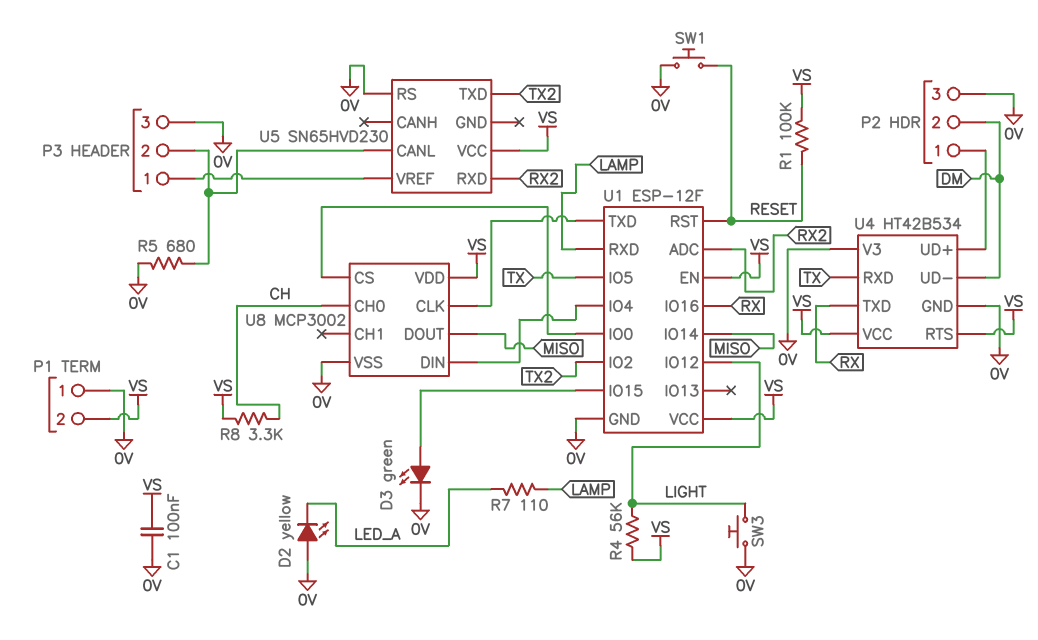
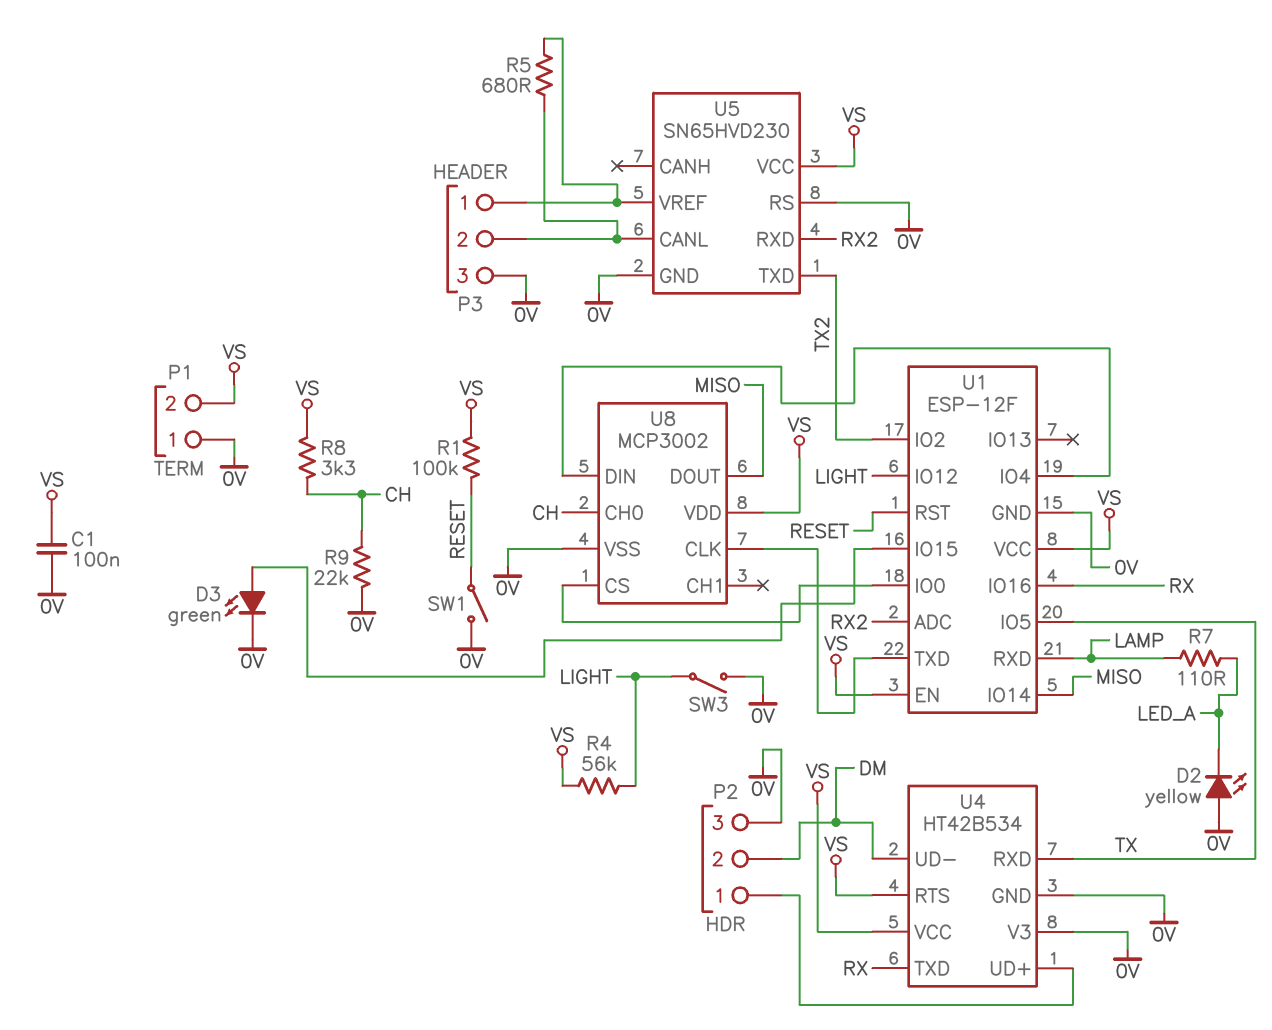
R5: 680 (0V, P3/2) -> 680 (P3/1, P3/2)
R9: none -> 22k (0V, CH)
SW1: button (0V, RESET) -> switch (0V, RESET)
SW3: button (0V, LIGHT) -> switch (0V, LIGHT)
U5 pin GND: none -> 0V

